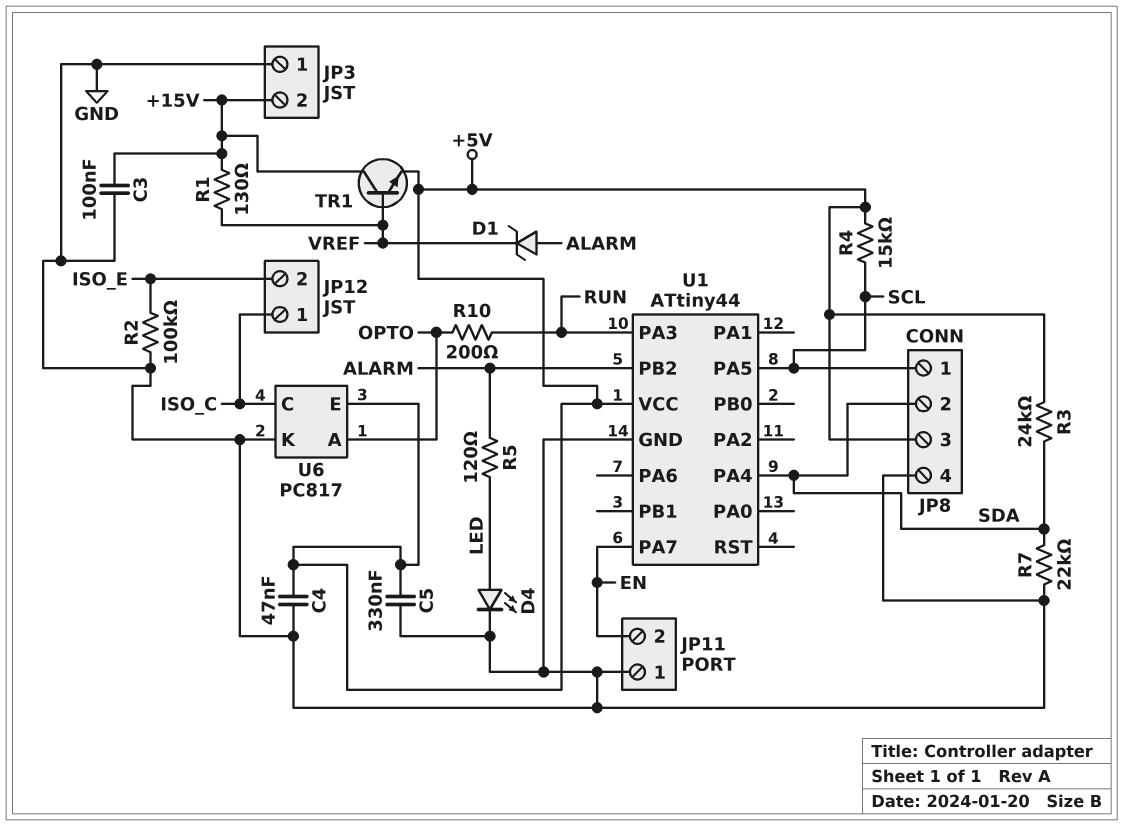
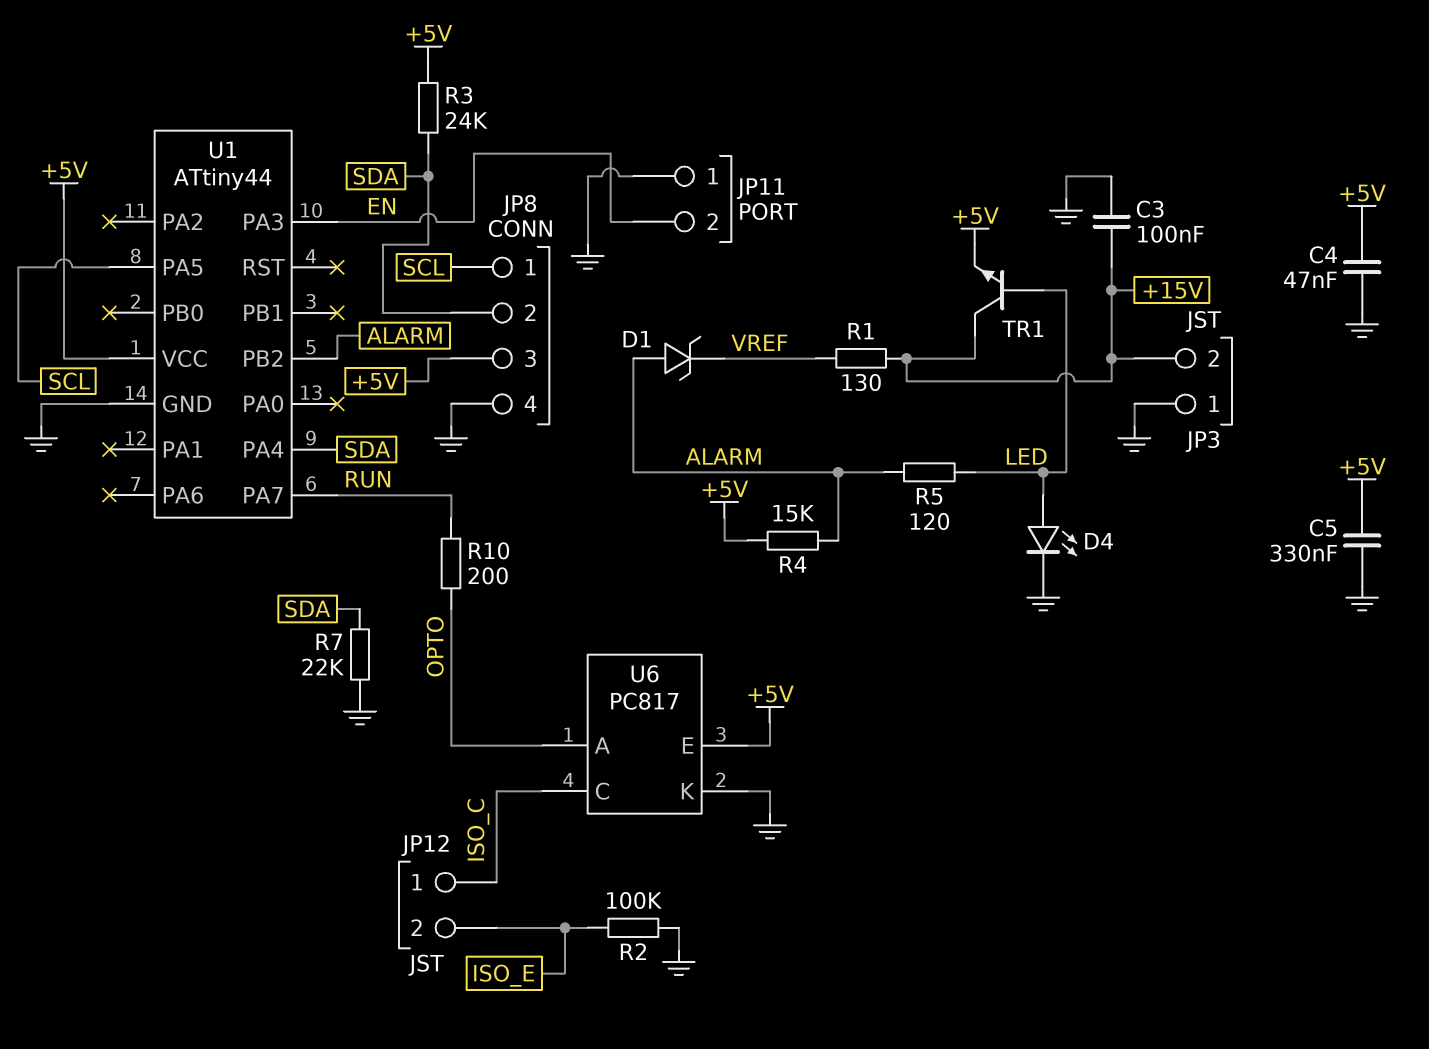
R4: 15k (+5V, SCL) -> 15k (+5V, ALARM)
TR1: NPN (B VREF, C +15V, E +5V) -> NPN (B LED, C +15V, E +5V)
U1 pin PA3: RUN -> EN
U1 pin PA7: EN -> RUN

